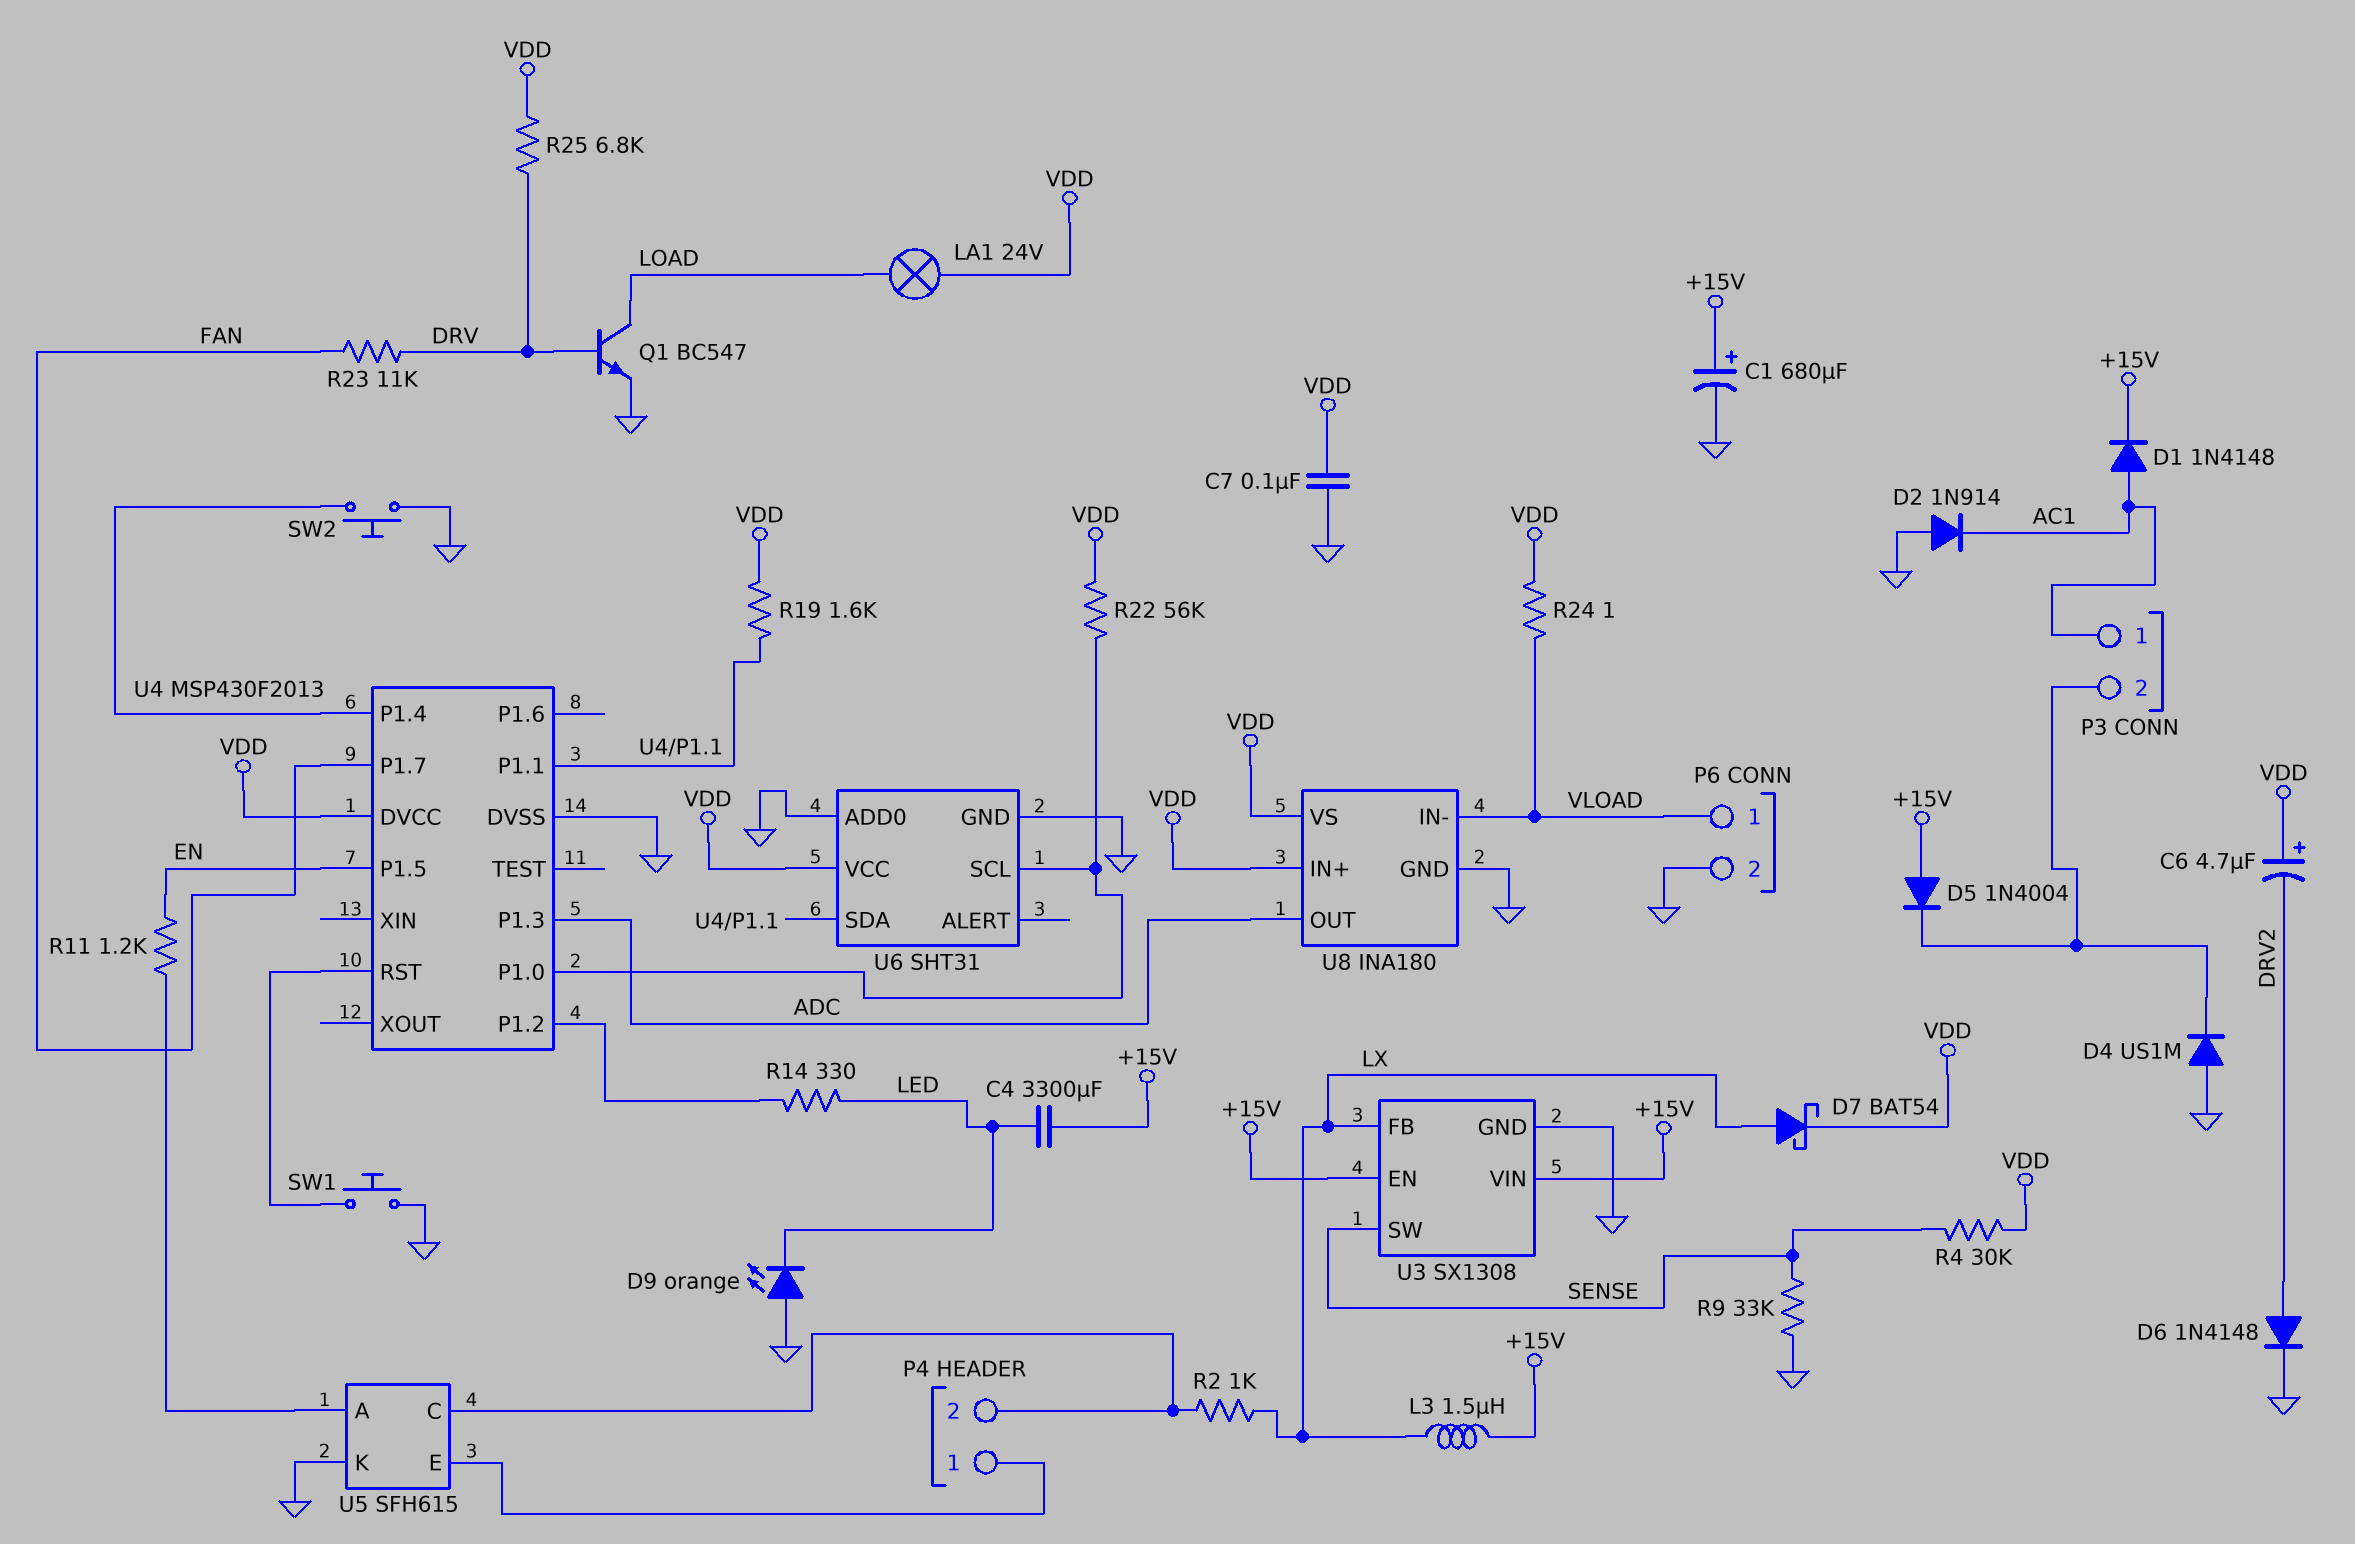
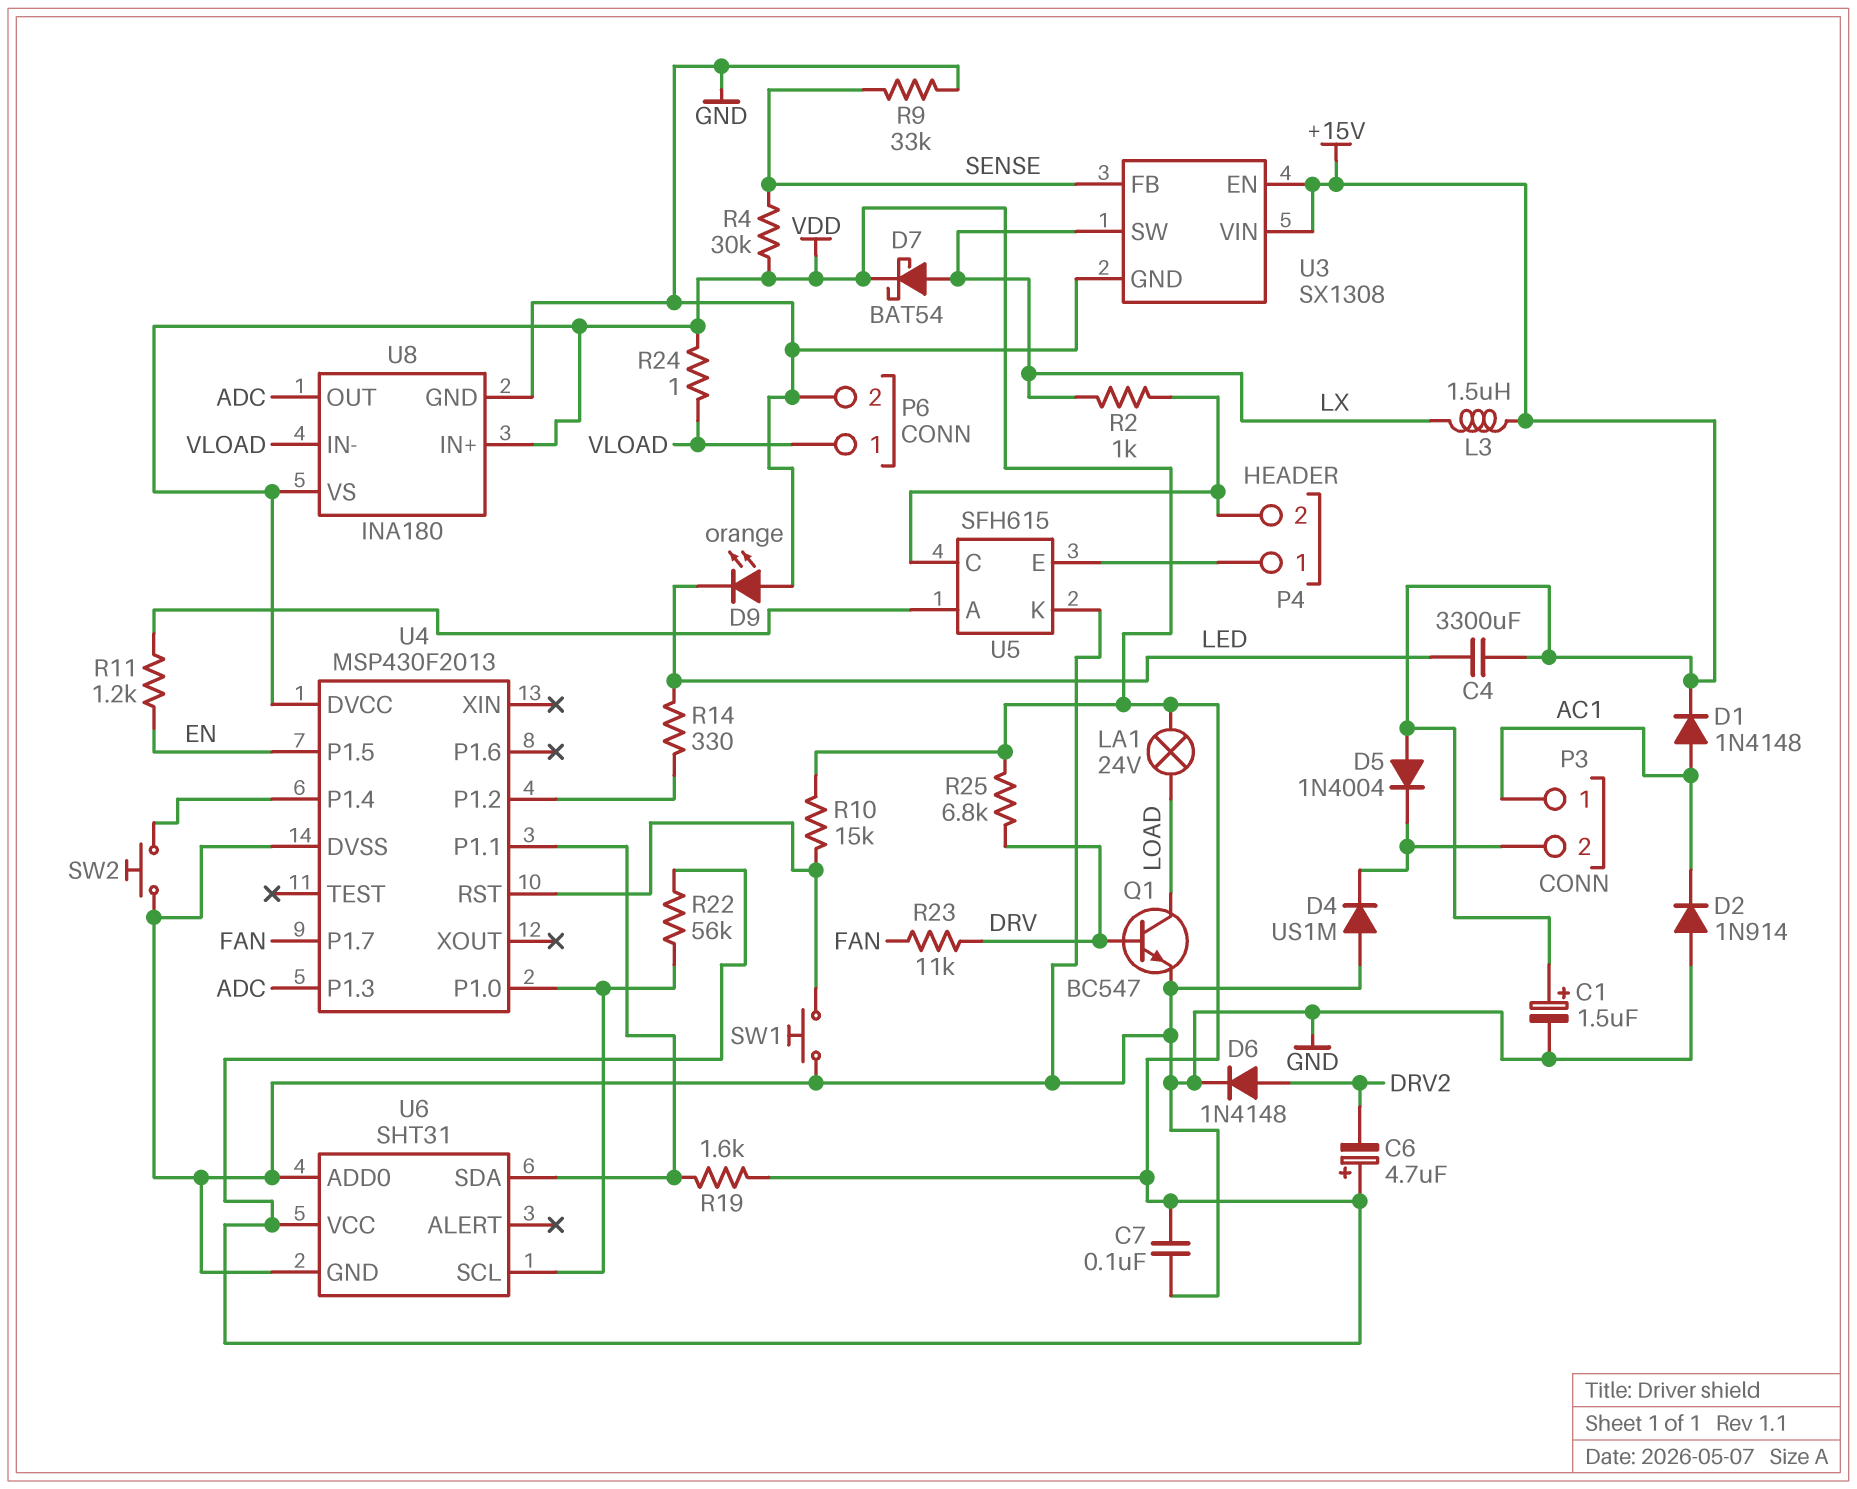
C1: 680uF (plus +15V, minus GND) -> 1.5uF (plus +15V, minus GND)
R10: none -> 15k (U4/RST, VDD)
U3 pin FB: LX -> SENSE
U3 pin SW: SENSE -> LX

